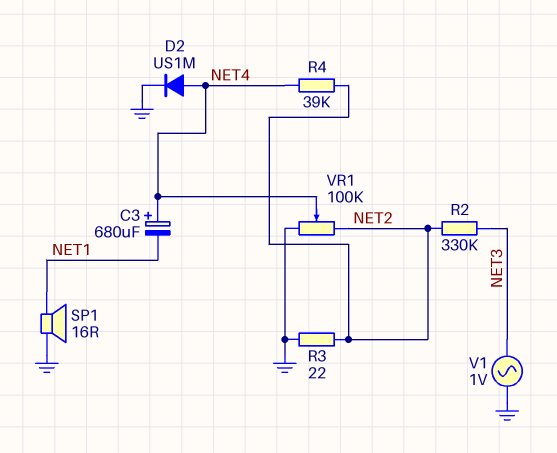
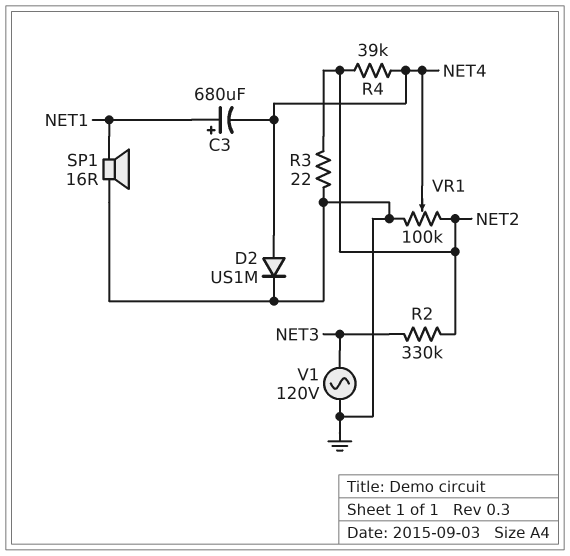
C3: 680uF (plus NET4, minus NET1) -> 680uF (plus NET1, minus NET4)
V1: AC 1V (GND, NET3) -> AC 120V (GND, NET3)

